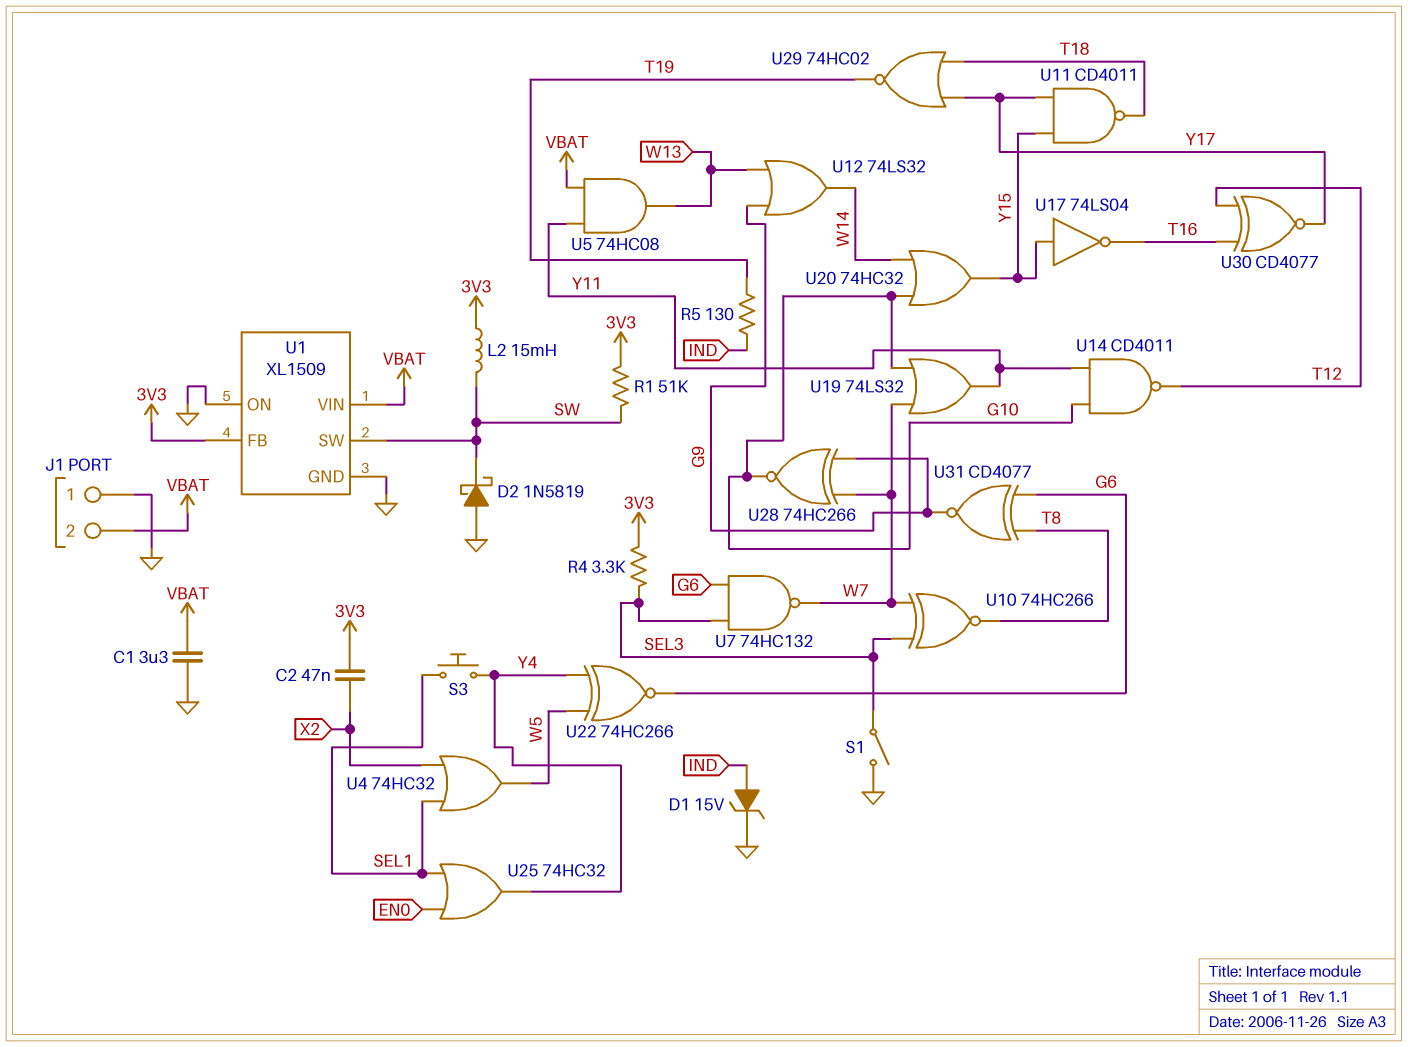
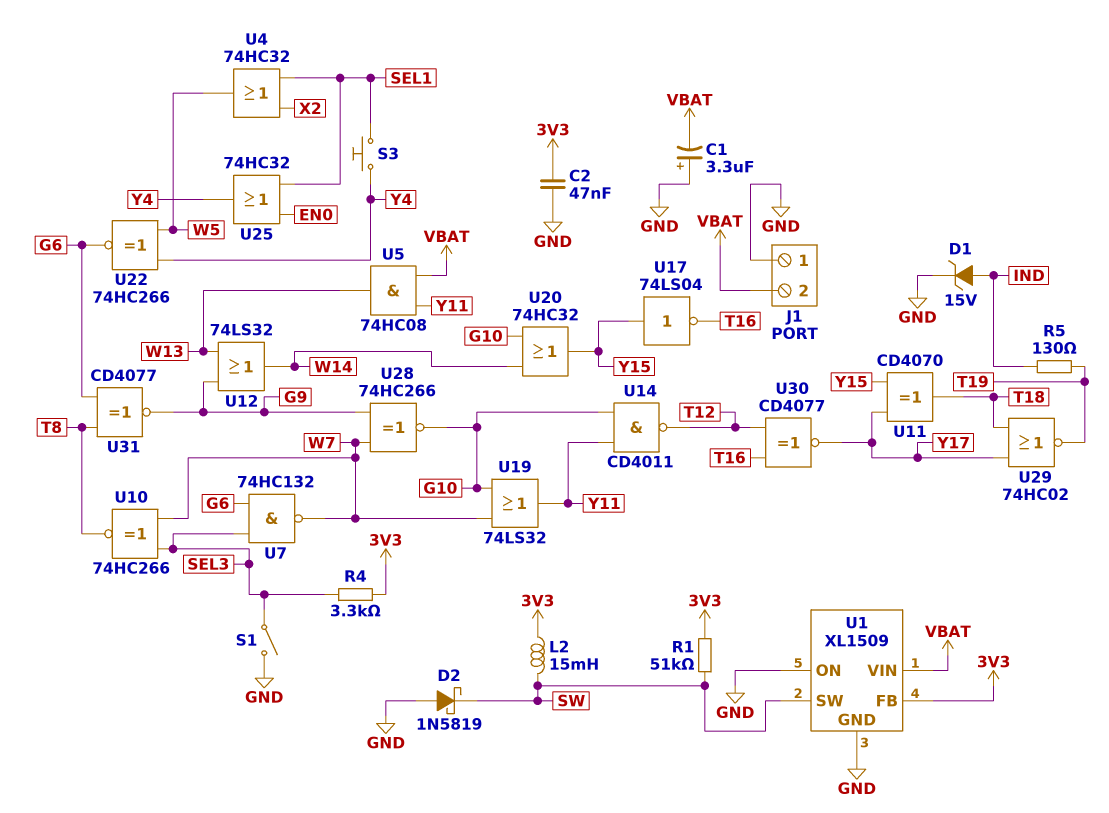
C1: 3.3uF (GND, VBAT) -> 3.3uF (plus GND, minus VBAT)
C2: 47nF (3V3, X2) -> 47nF (3V3, GND)
U11: NAND CD4011 (in Y15, in Y17, out T18) -> XOR CD4070 (in Y15, in Y17, out T18)

